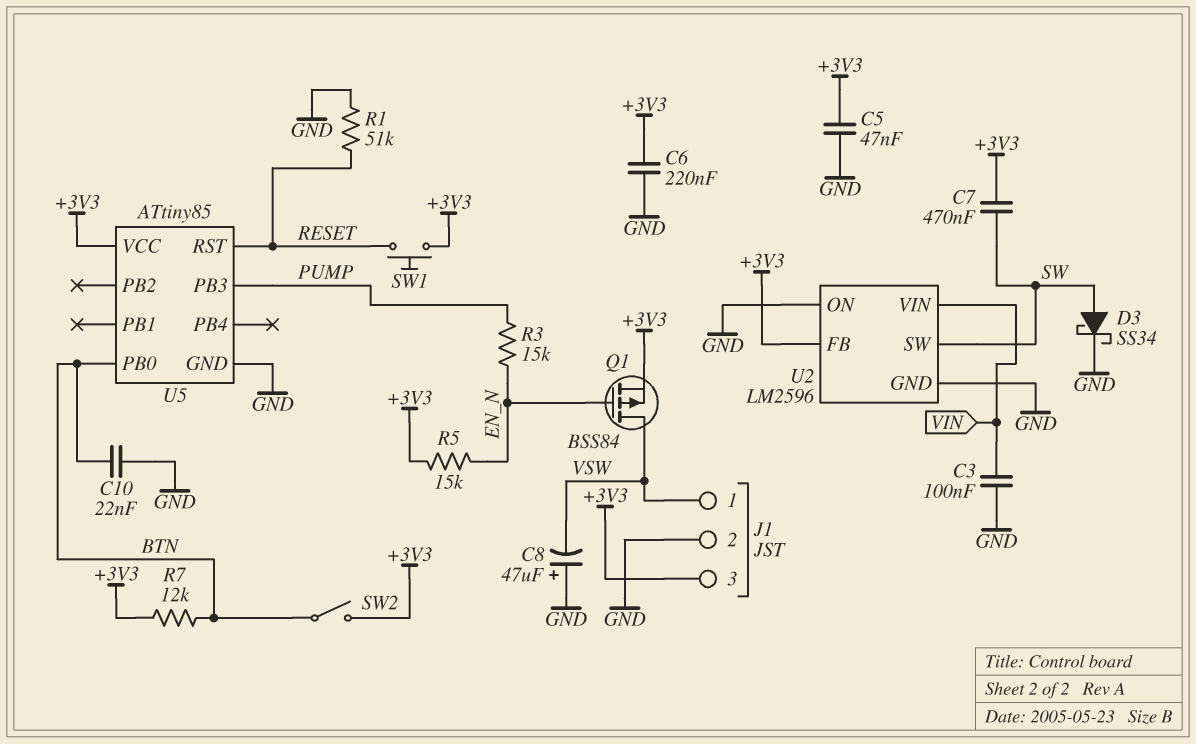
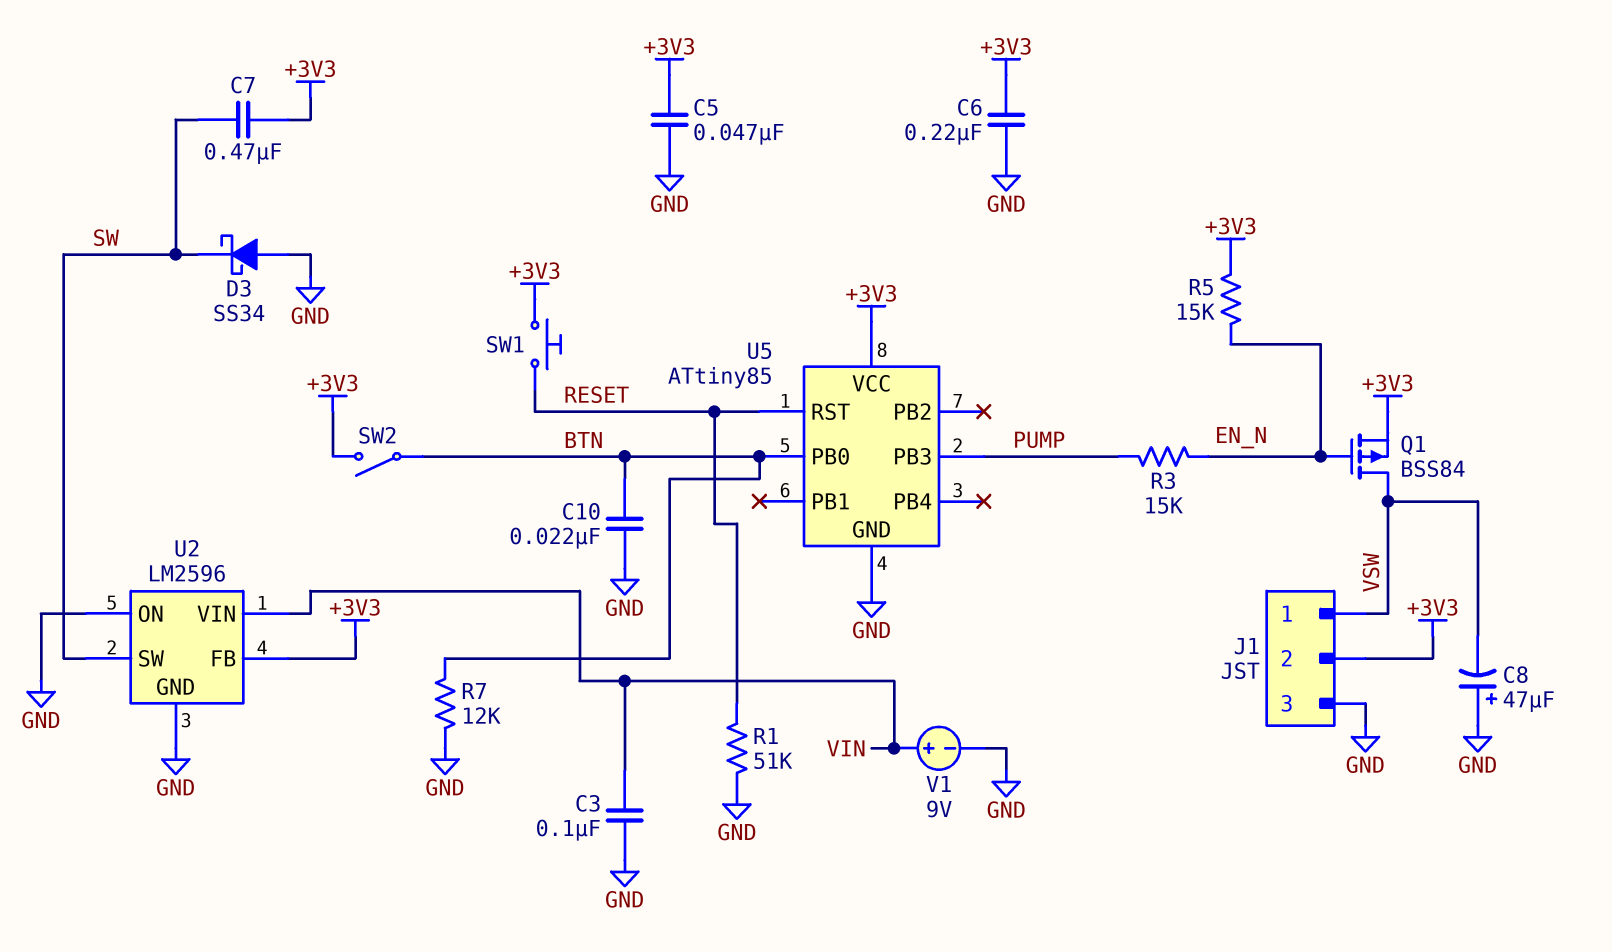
D3: schottky SS34 (A SW, K GND) -> schottky SS34 (A GND, K SW)
J1 pin 2: GND -> +3V3
J1 pin 3: +3V3 -> GND
R7: 12k (+3V3, BTN) -> 12k (BTN, GND)
V1: none -> 9V (plus VIN, minus GND)

